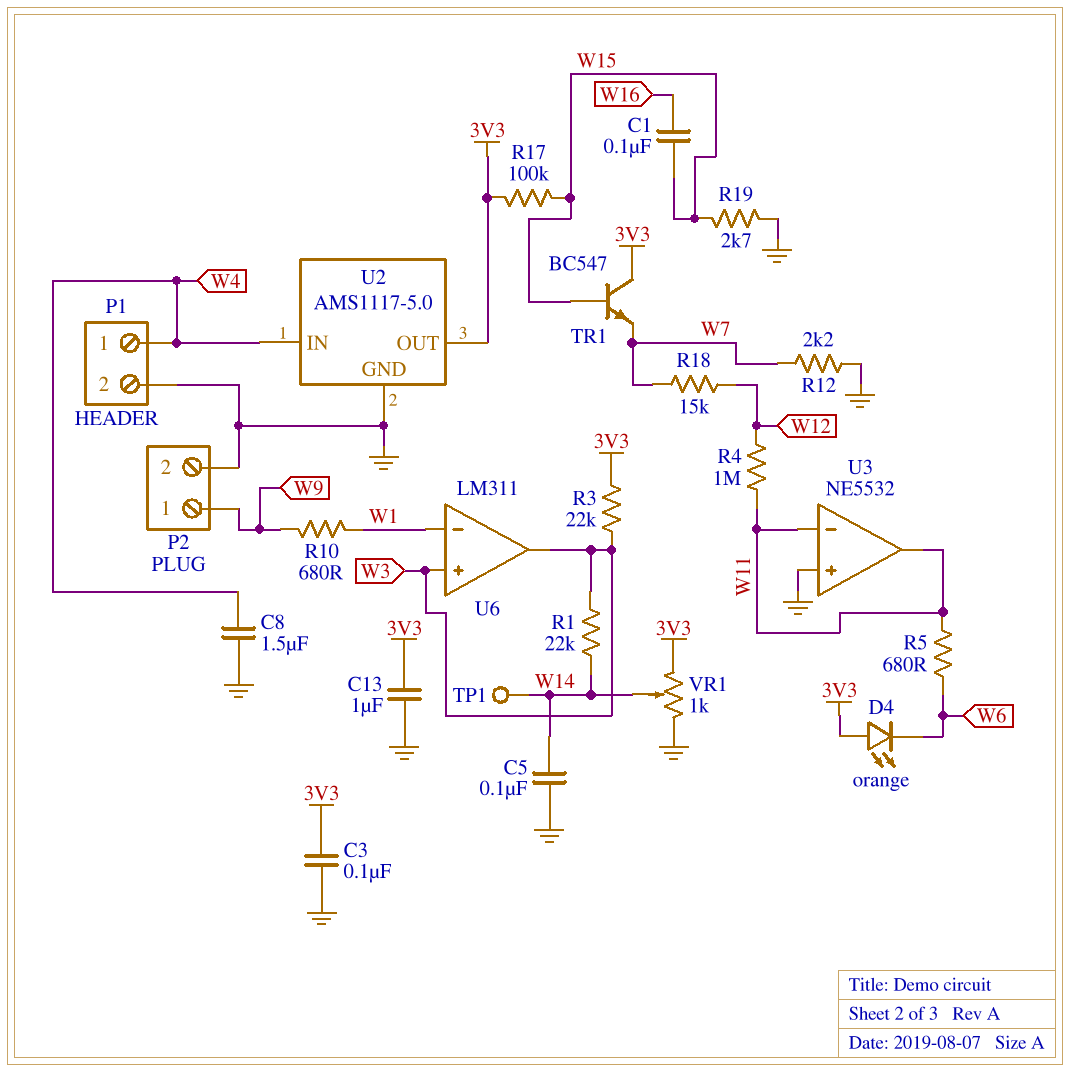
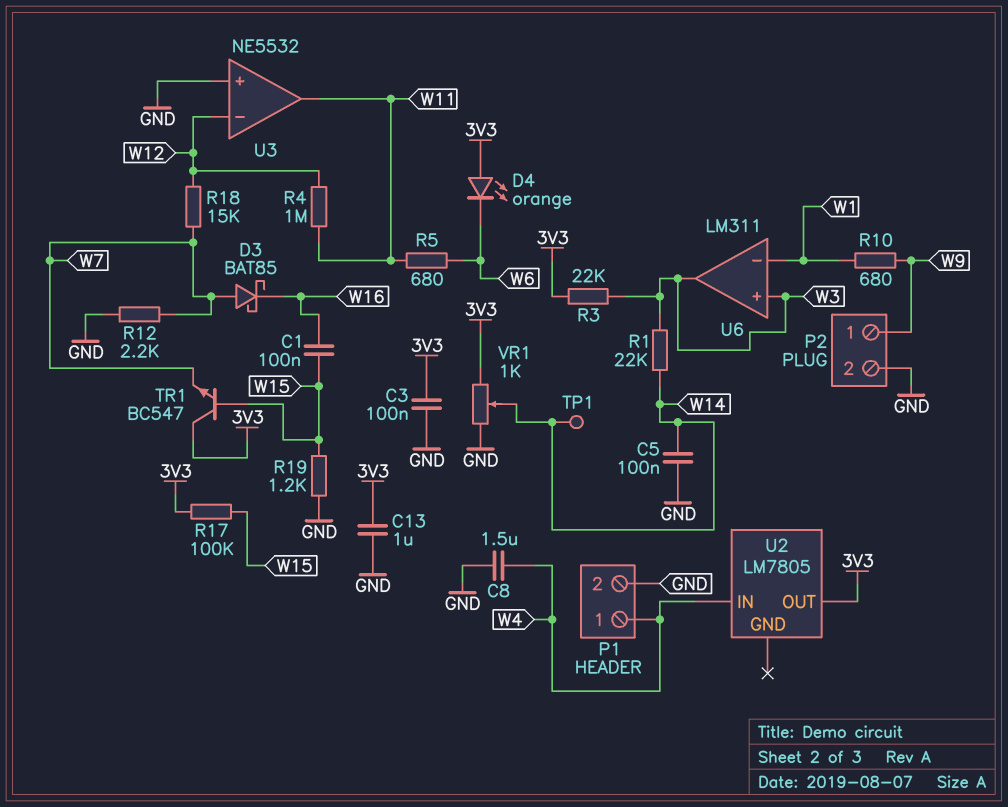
D3: none -> schottky BAT85 (A W7, K W16)
R19: 2.7k (GND, W15) -> 1.2k (GND, W15)
U2: AMS1117-5.0 -> LM7805
U2 pin GND: GND -> none
U3 pin in-: W11 -> W12

